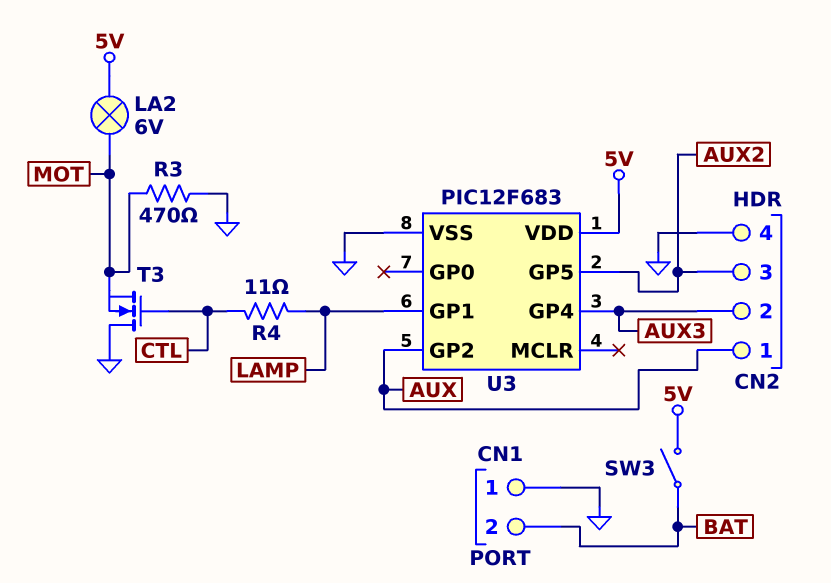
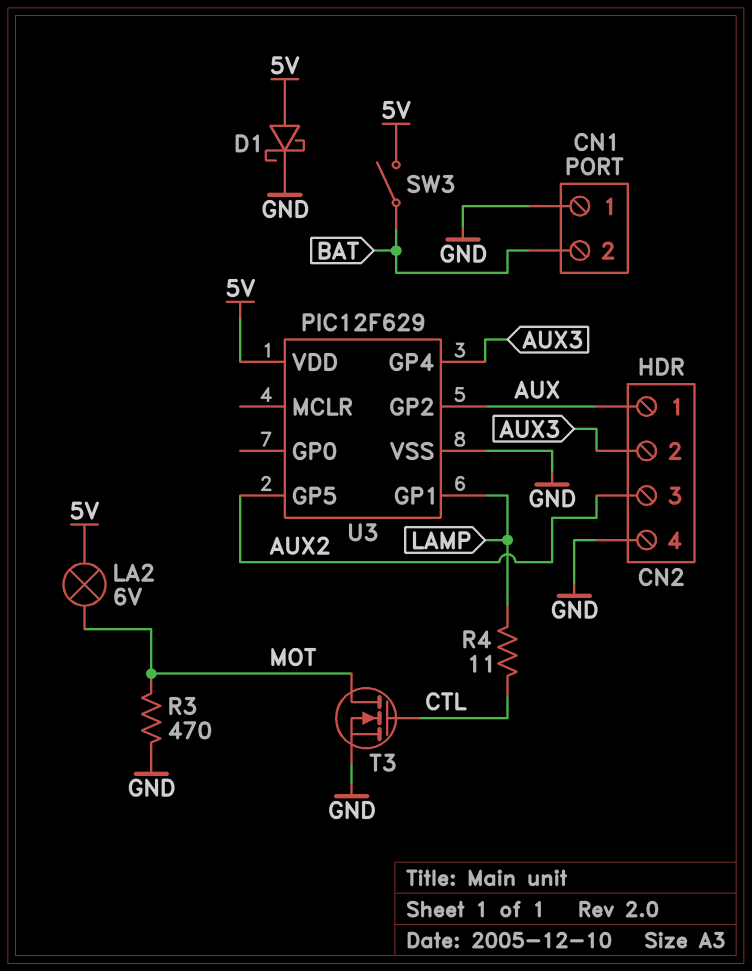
D1: none -> schottky (A 5V, K GND)
T3: NMOS (G CTL, D GND, S MOT) -> NMOS (G CTL, D MOT, S GND)
U3: PIC12F683 -> PIC12F629

